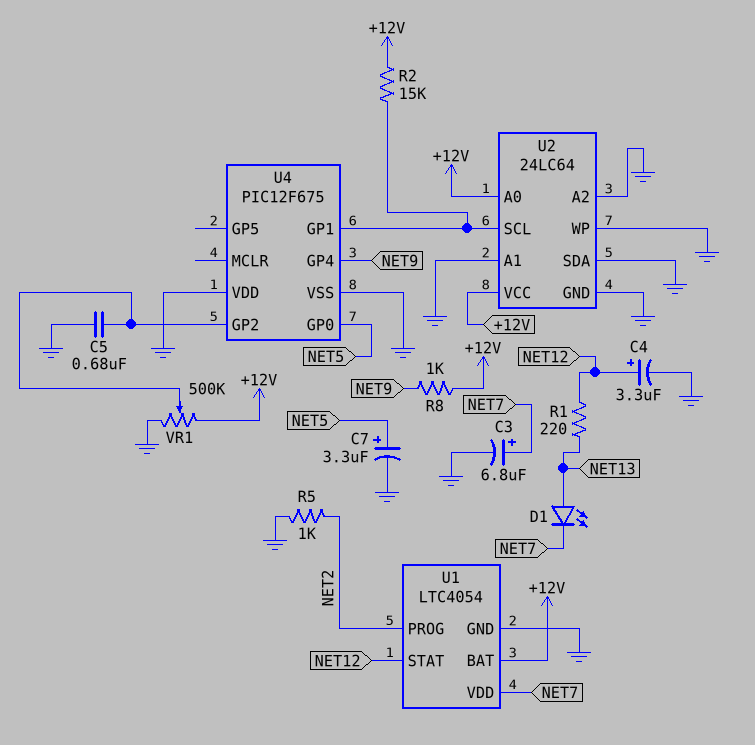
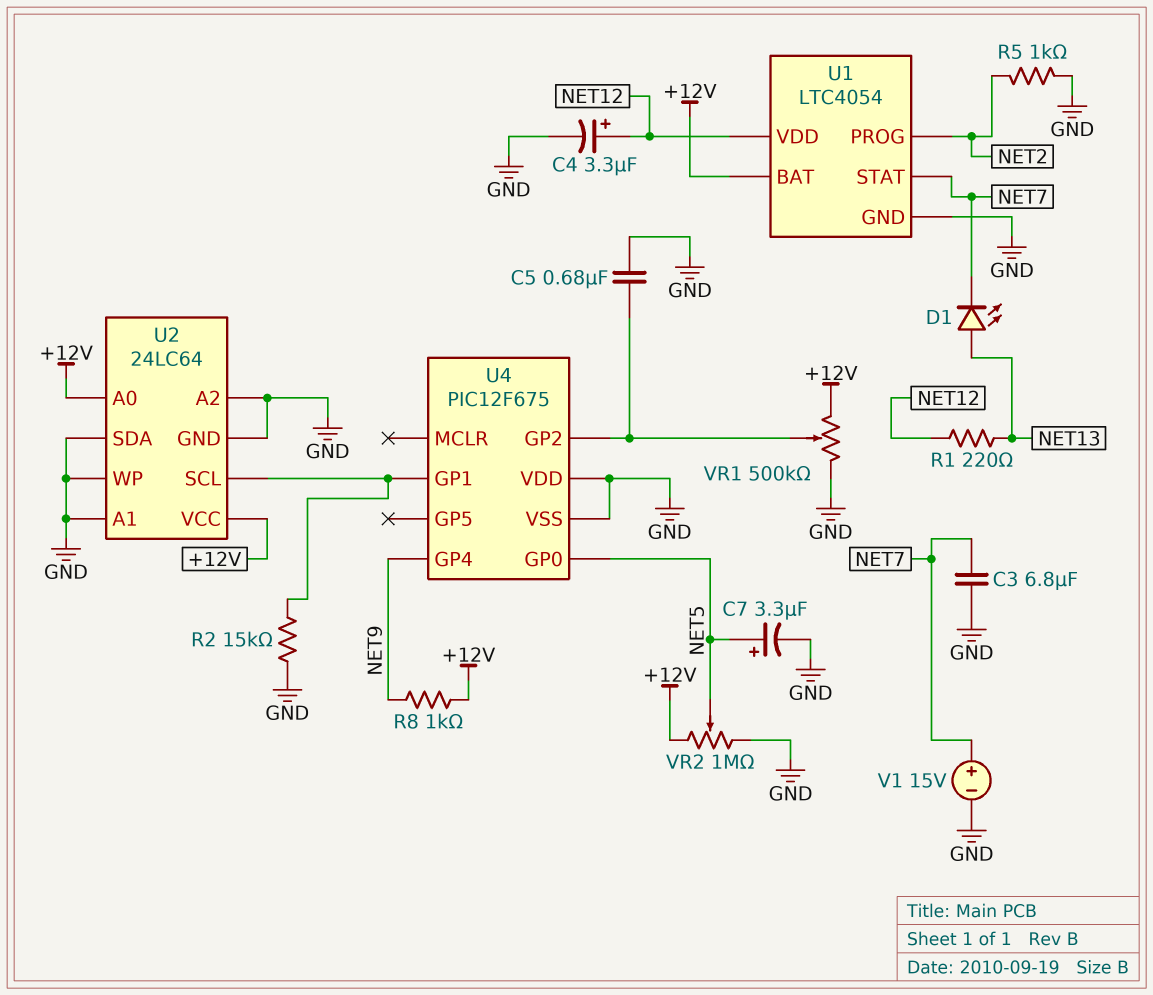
C3: 6.8uF (plus NET7, minus GND) -> 6.8uF (GND, NET7)
R2: 15k (+12V, U2/SCL) -> 15k (GND, U2/SCL)
U1 pin STAT: NET12 -> NET7
U1 pin VDD: NET7 -> NET12
V1: none -> 15V (plus NET7, minus GND)
VR2: none -> 1M (+12V, GND, wiper NET5)

